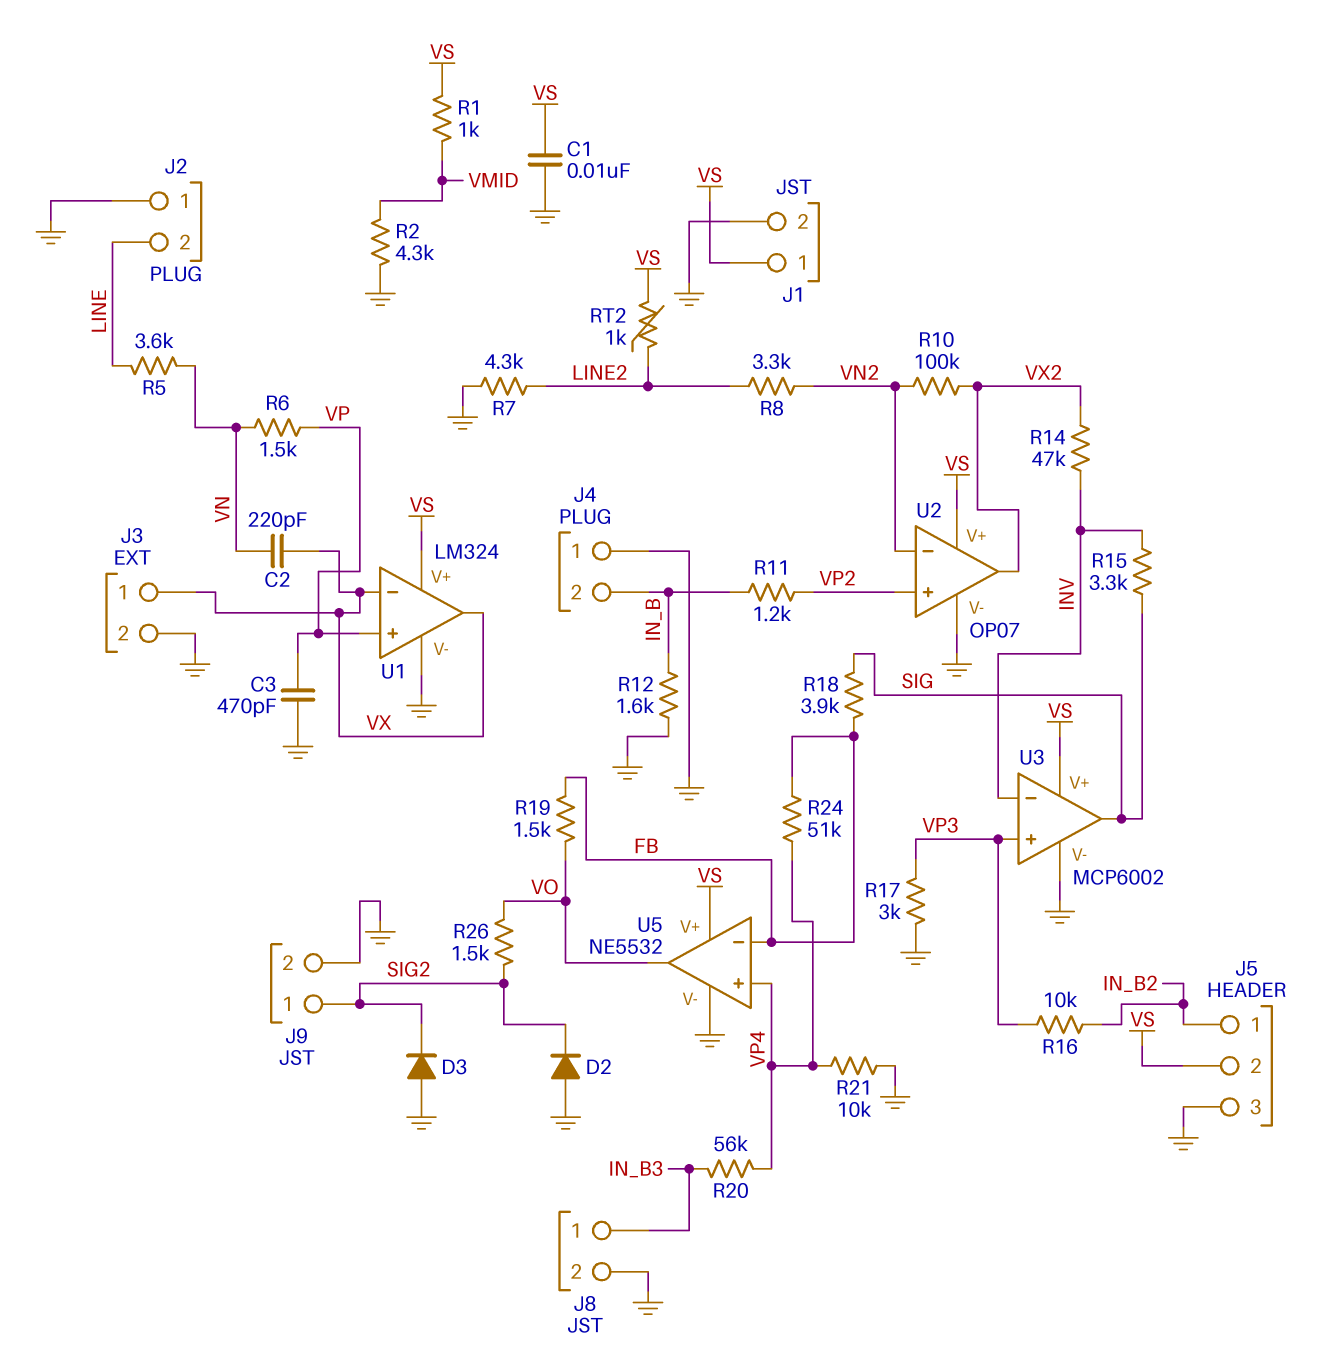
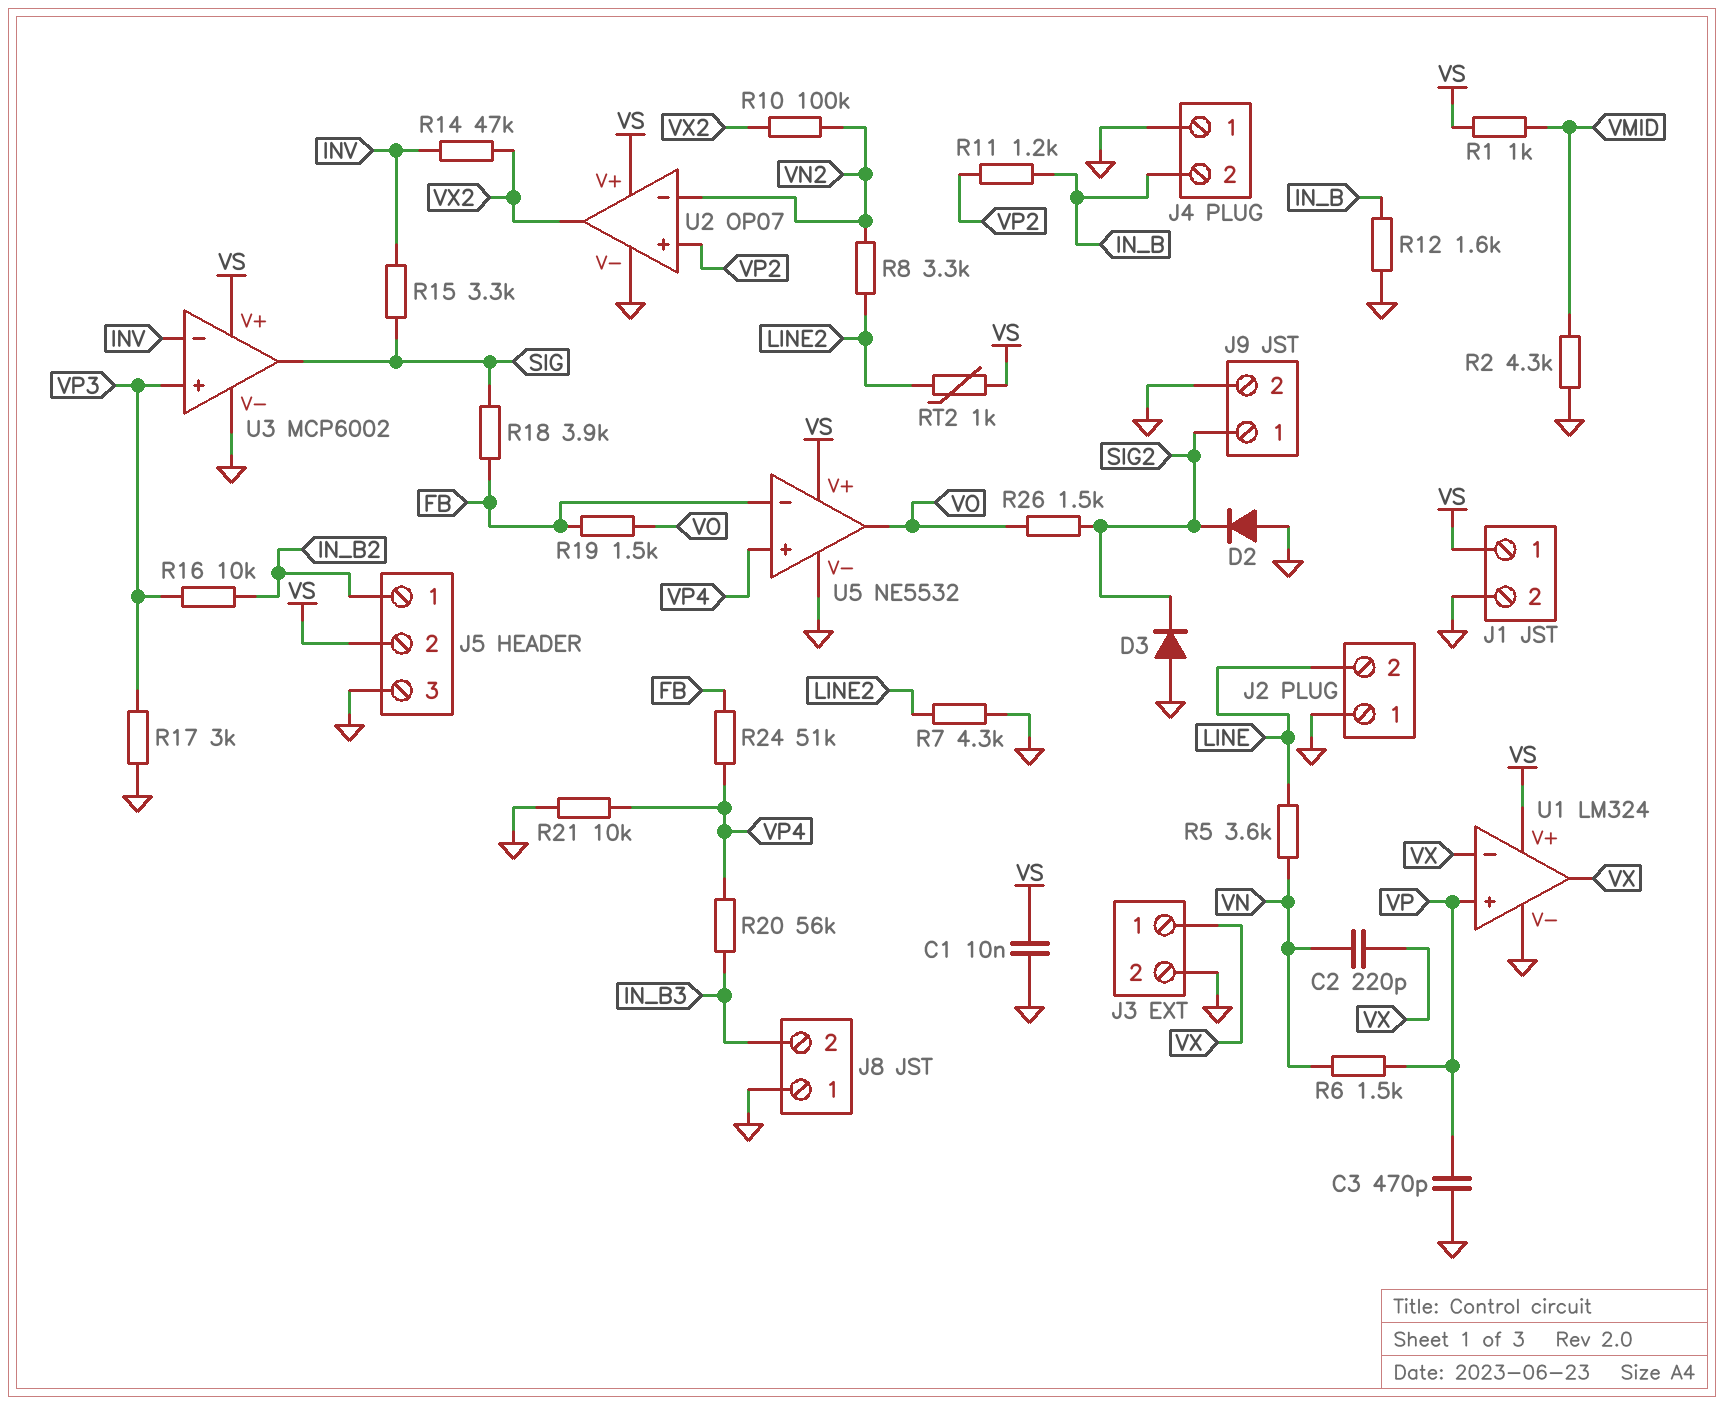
J8 pin 1: IN_B3 -> GND
J8 pin 2: GND -> IN_B3

